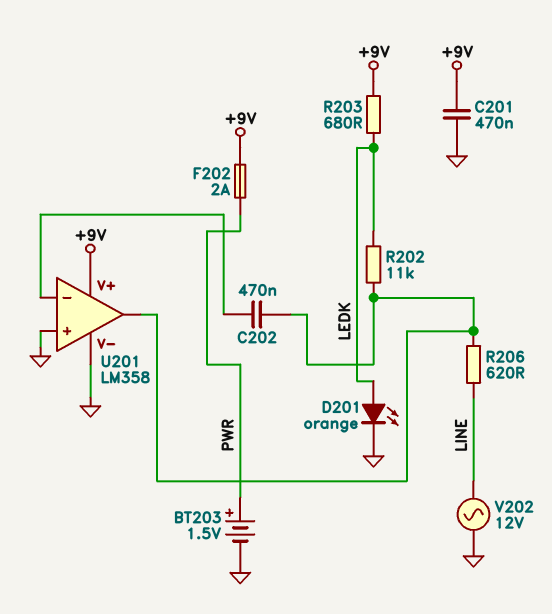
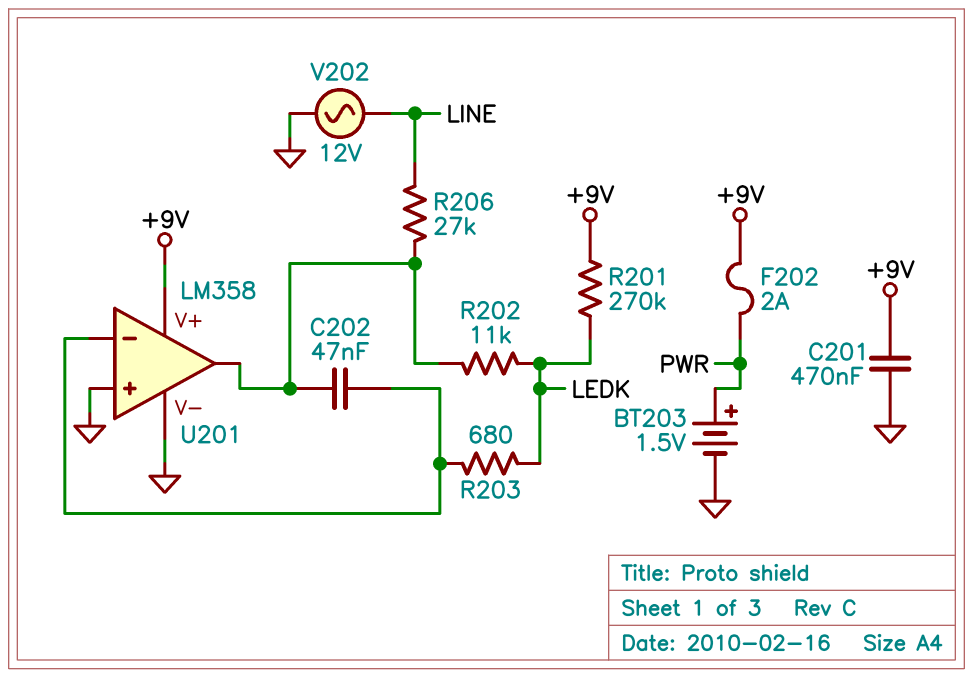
C202: 470nF (U201/in-, U201/out) -> 47nF (U201/in-, U201/out)
D201: LED orange (A LEDK, K GND) -> none
R201: none -> 270k (+9V, LEDK)
R203: 680 (+9V, LEDK) -> 680 (LEDK, U201/in-)
R206: 620 (LINE, U201/out) -> 27k (LINE, U201/out)

